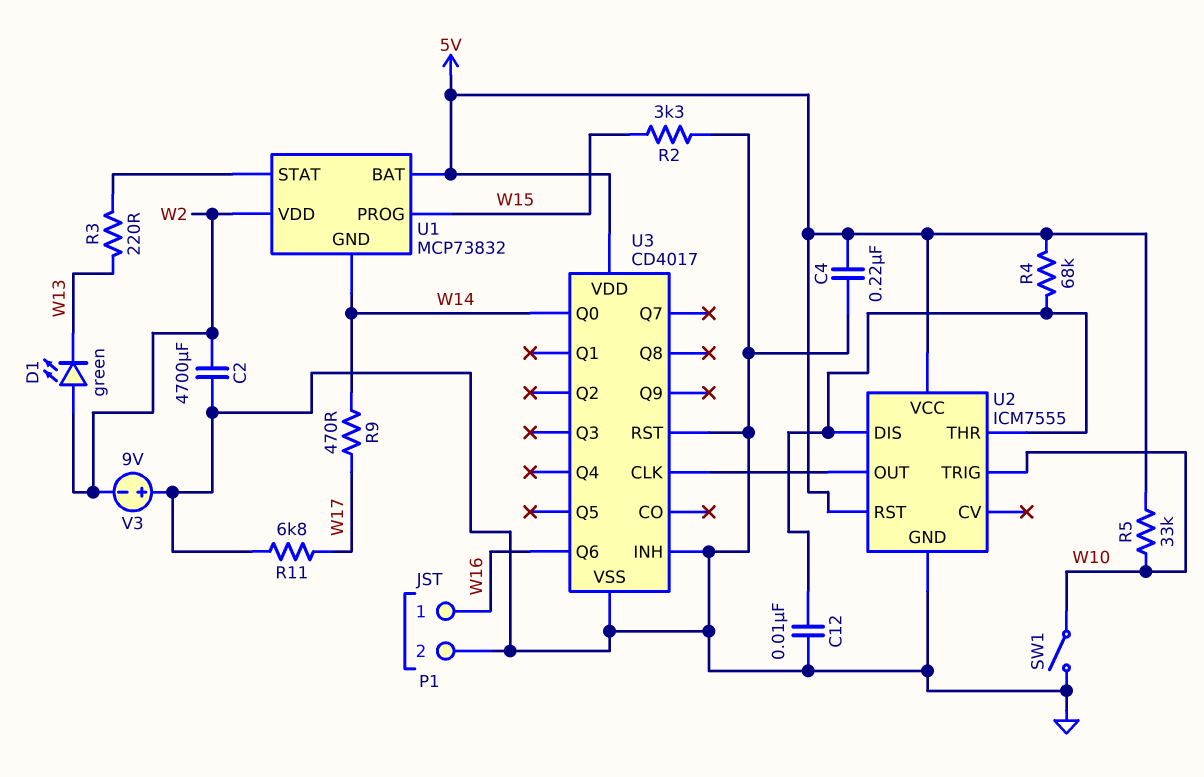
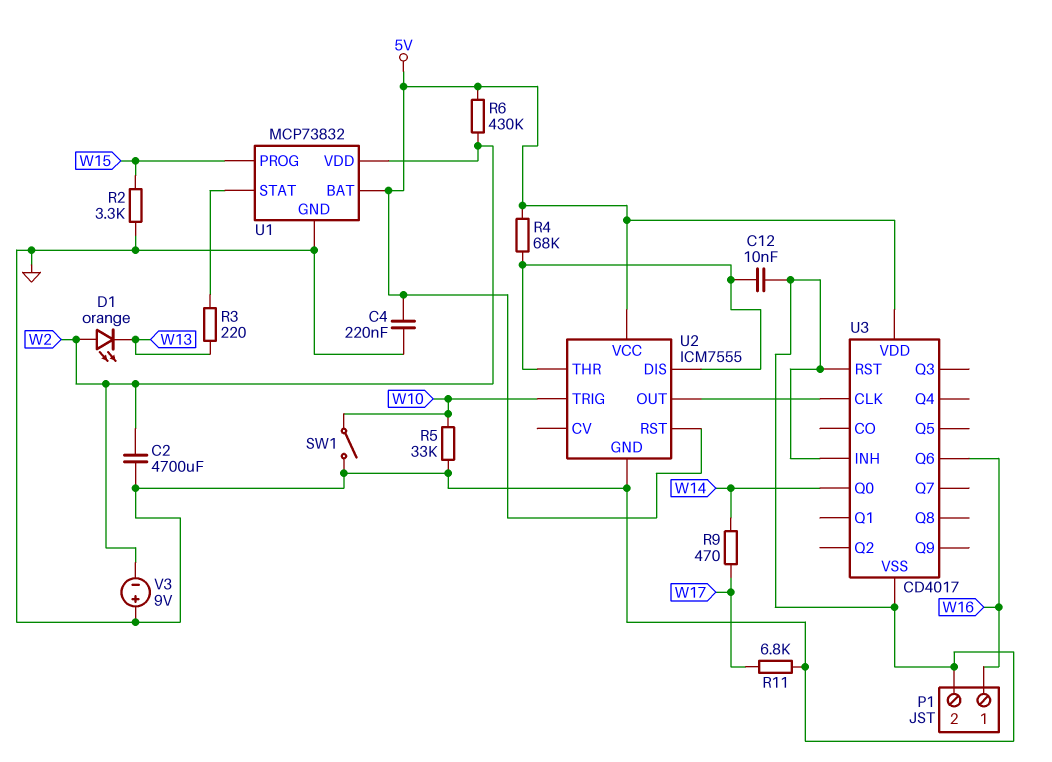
D1: LED green (A W2, K W13) -> LED orange (A W2, K W13)
R5: 33k (5V, W10) -> 33k (GND, W10)
R6: none -> 430k (5V, W2)
U1 pin GND: W14 -> GND

